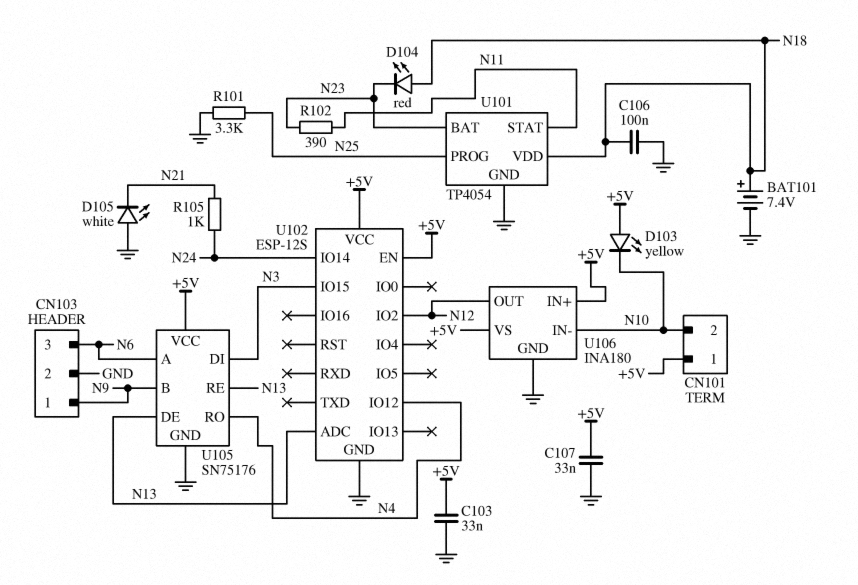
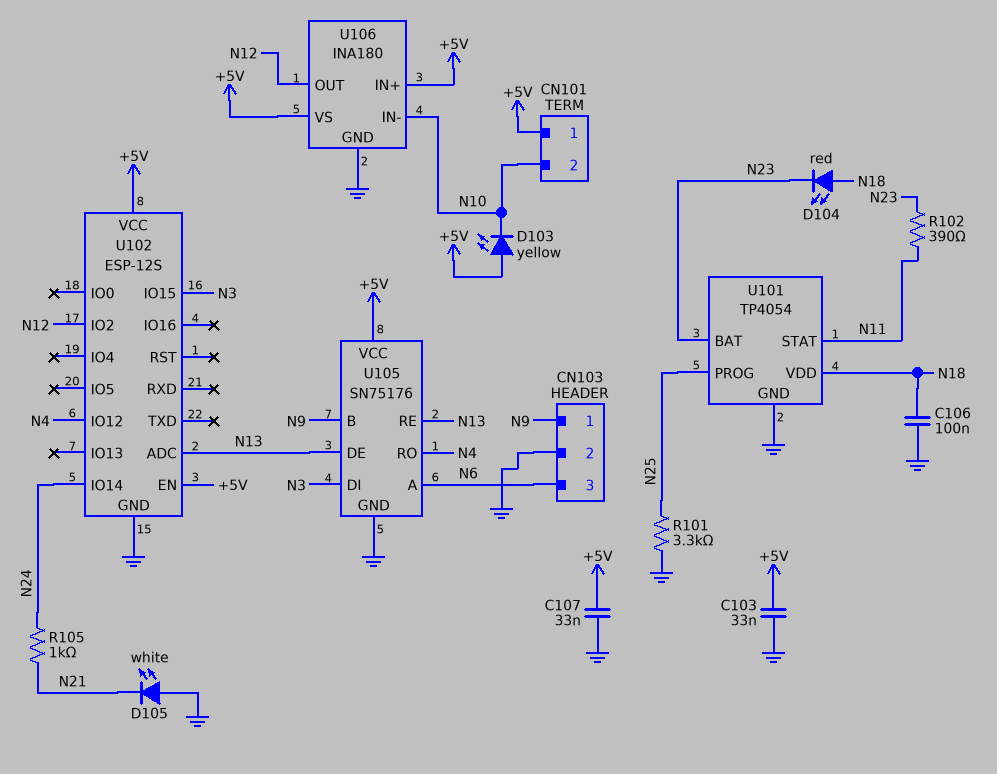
BAT101: 7.4V (plus N18, minus GND) -> none

